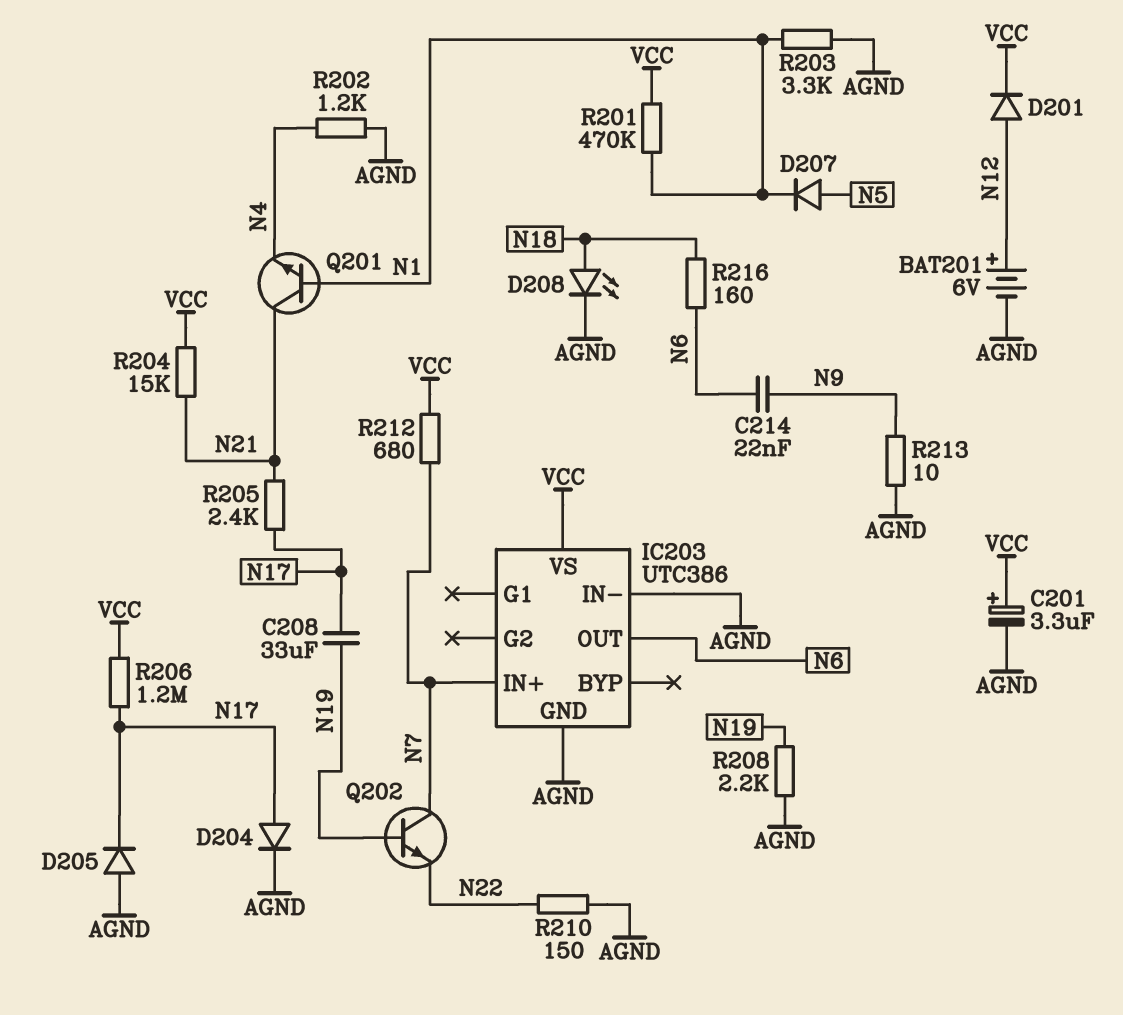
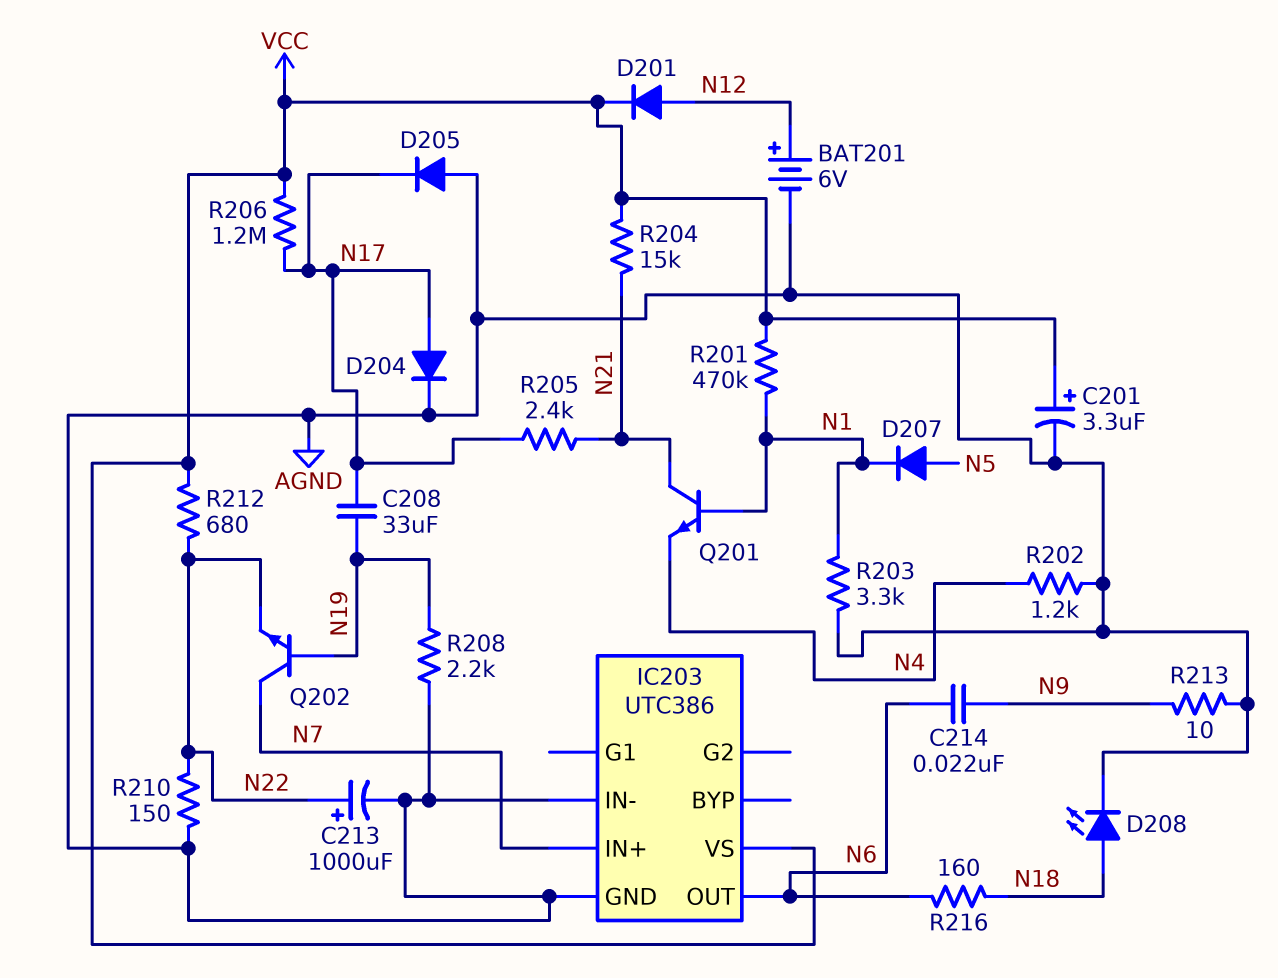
C213: none -> 1000uF (plus N22, minus AGND)
R212: 680 (N7, VCC) -> 680 (N22, VCC)

